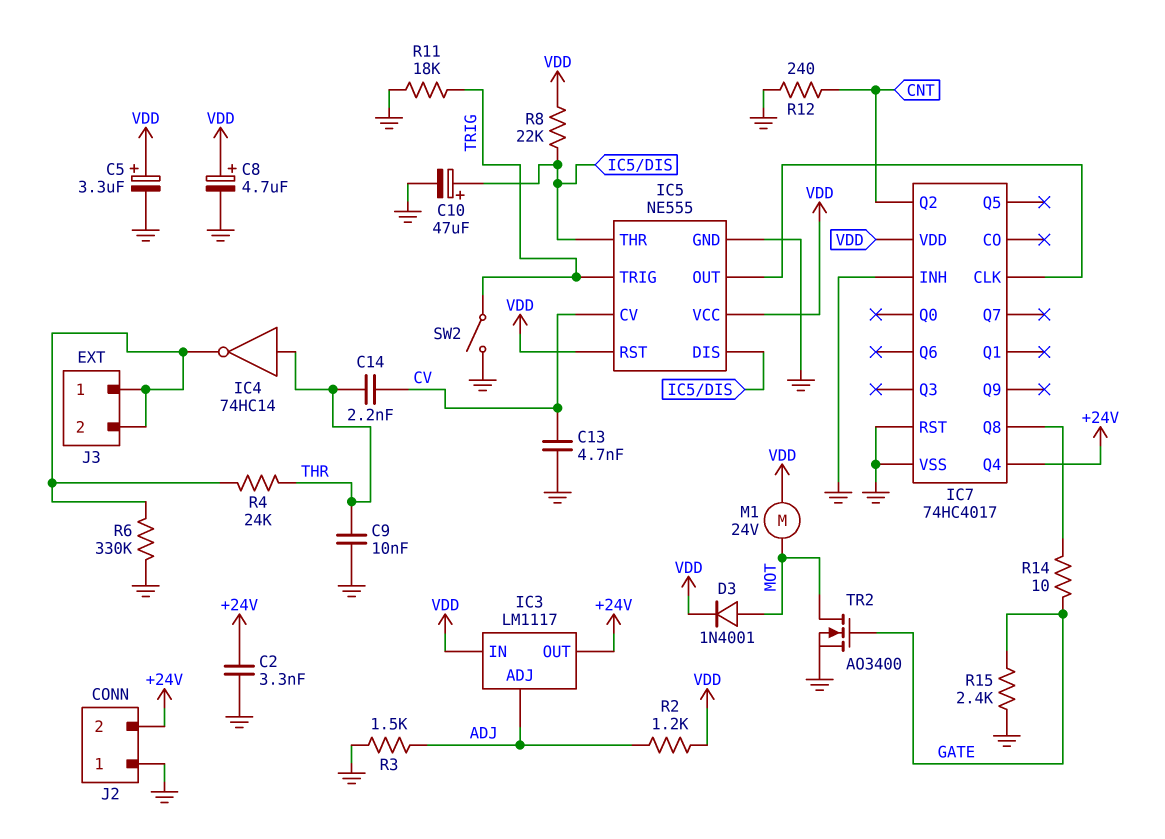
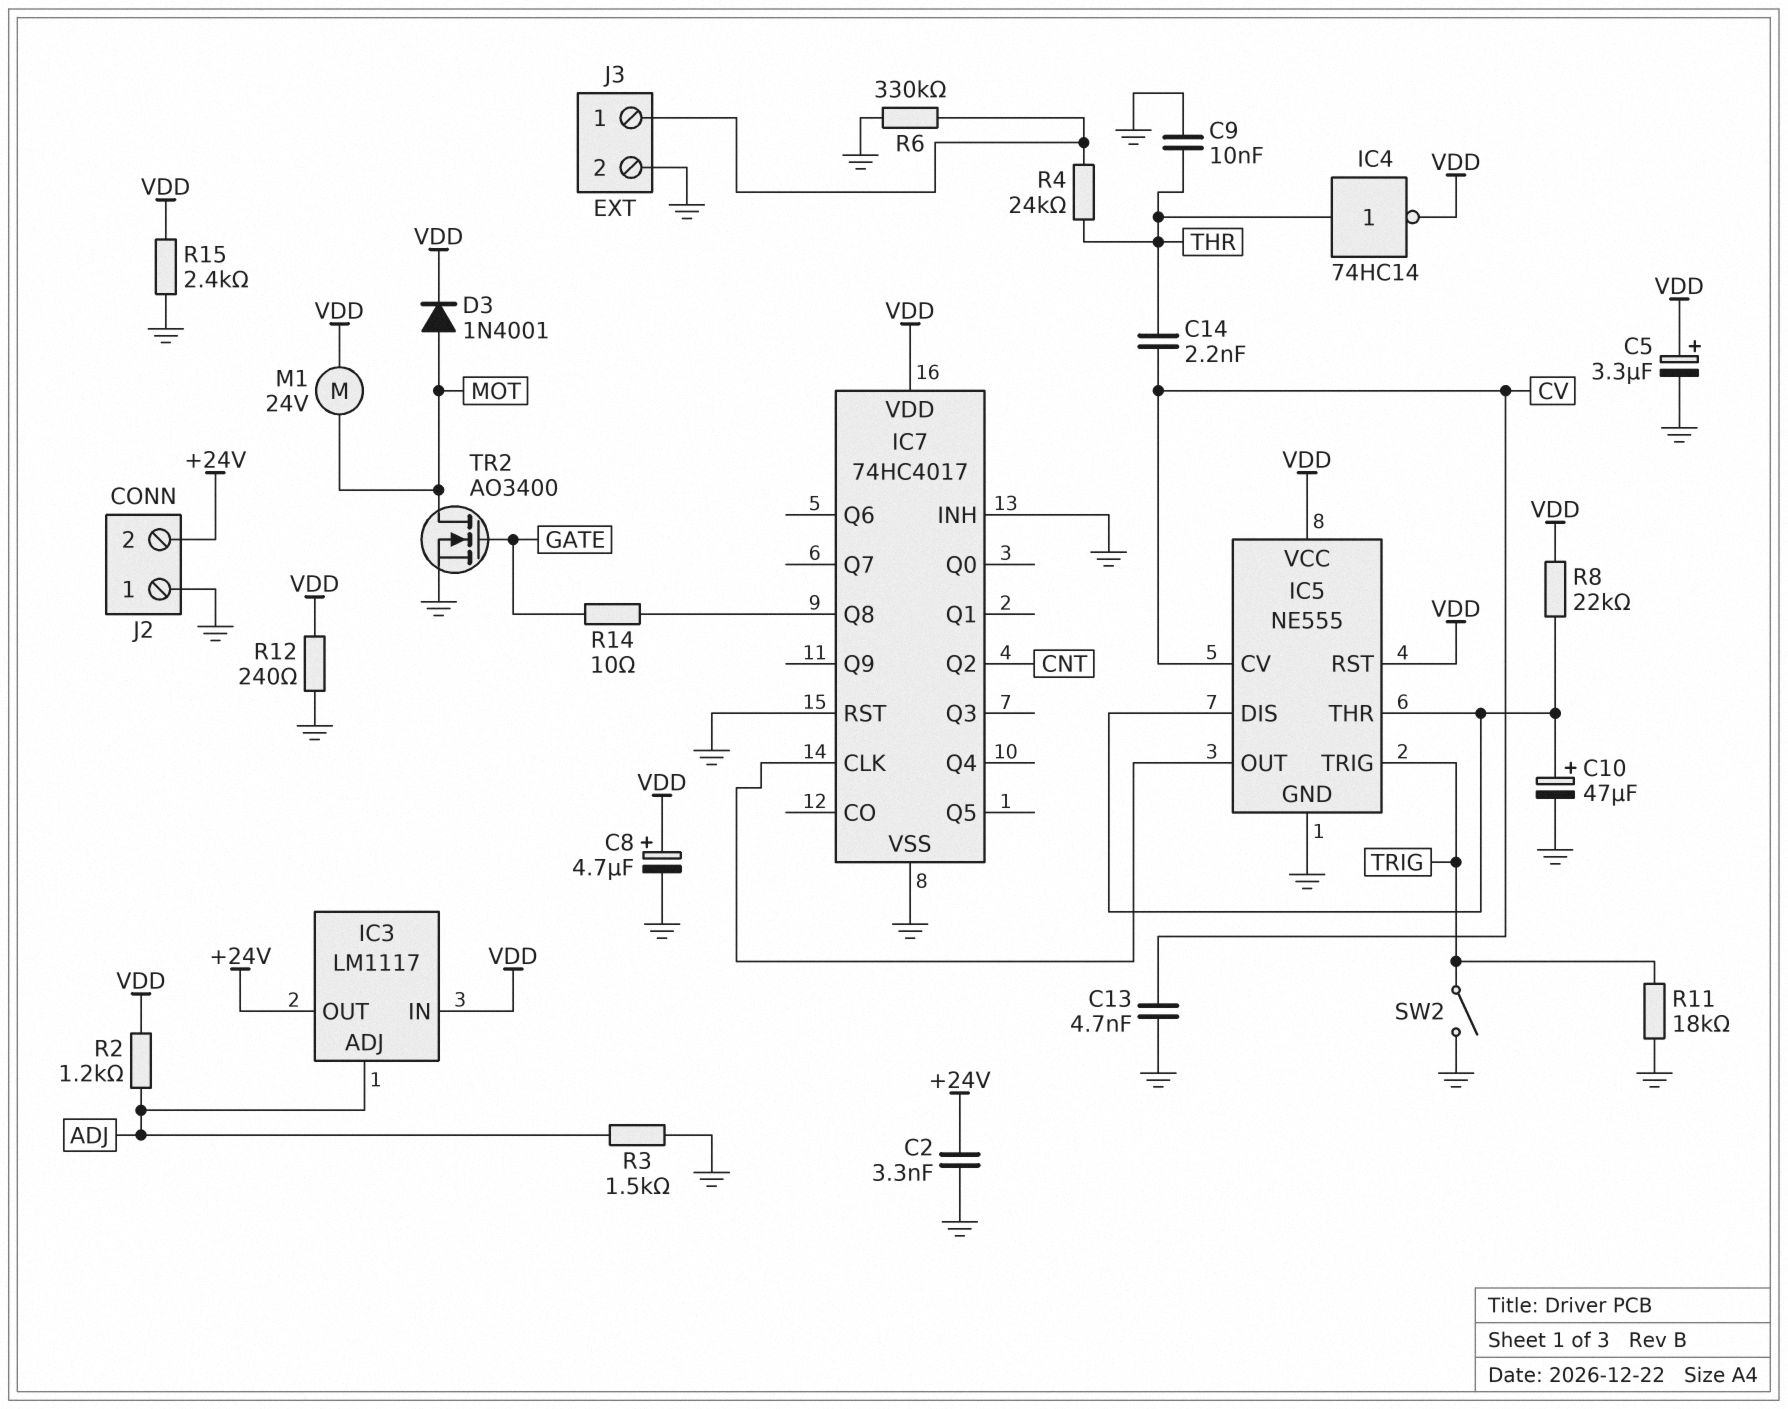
IC4: NOT 74HC14 (in THR, out J3/1) -> NOT 74HC14 (in THR, out VDD)
IC7 pin Q4: +24V -> none
J3 pin 2: J3/1 -> GND
R12: 240 (CNT, GND) -> 240 (GND, VDD)
R15: 2.4k (GATE, GND) -> 2.4k (GND, VDD)

